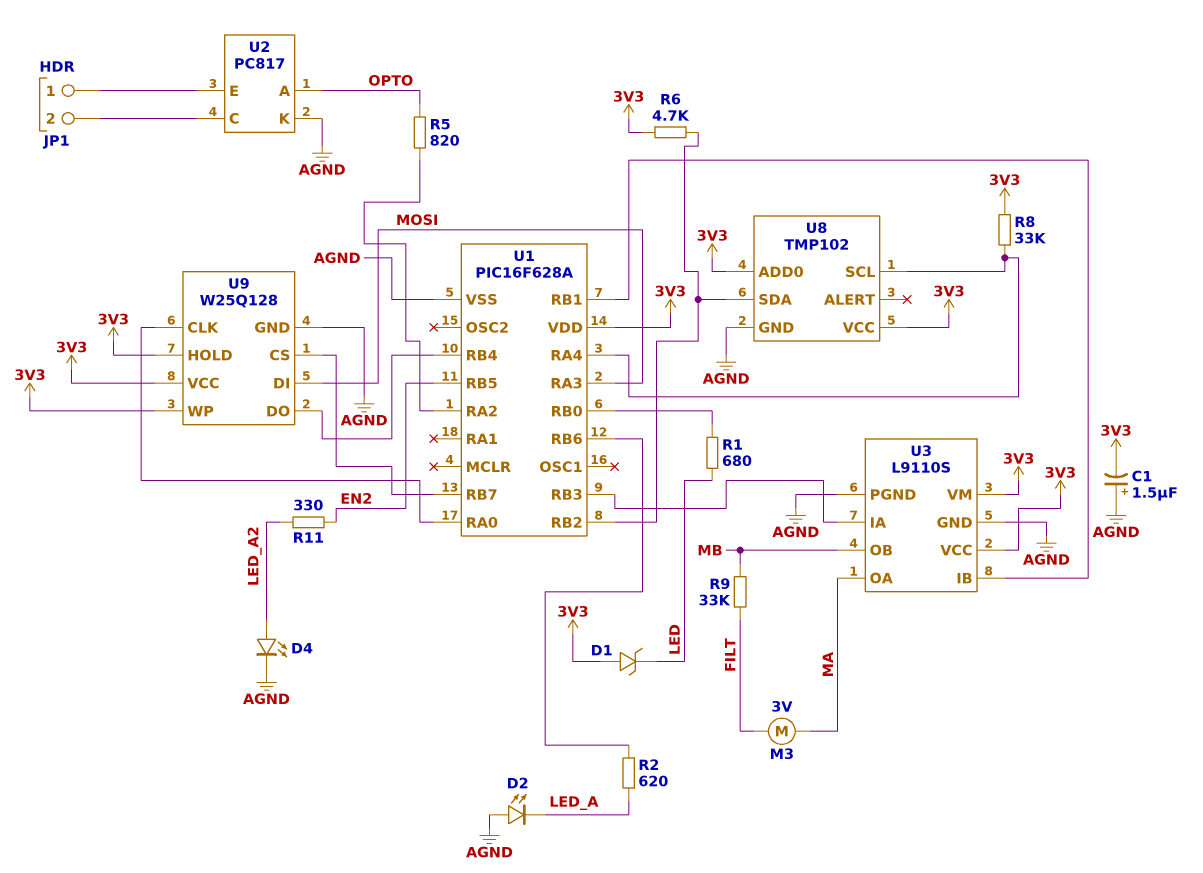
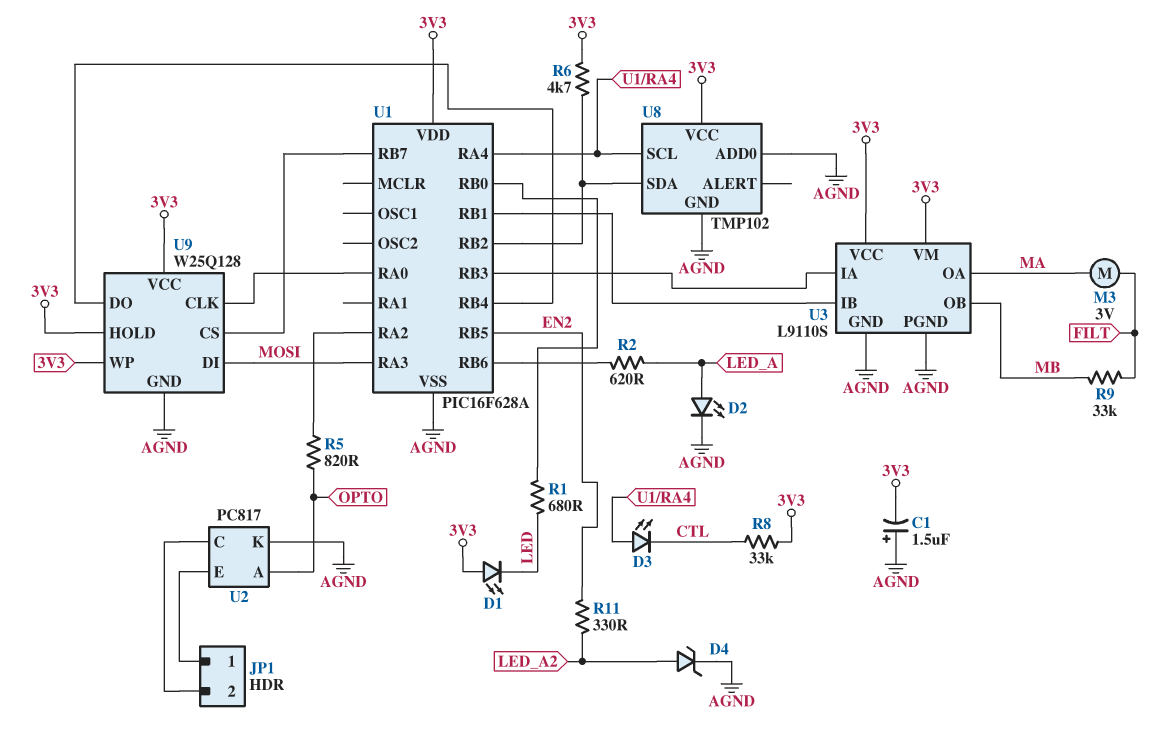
D1: zener (A 3V3, K LED) -> LED (A 3V3, K LED)
D2: LED (A AGND, K LED_A) -> LED (A LED_A, K AGND)
D3: none -> LED (A U1/RA4, K CTL)
D4: LED (A LED_A2, K AGND) -> zener (A LED_A2, K AGND)
R8: 33k (3V3, U1/RA4) -> 33k (3V3, CTL)
U8 pin ADD0: 3V3 -> AGND

